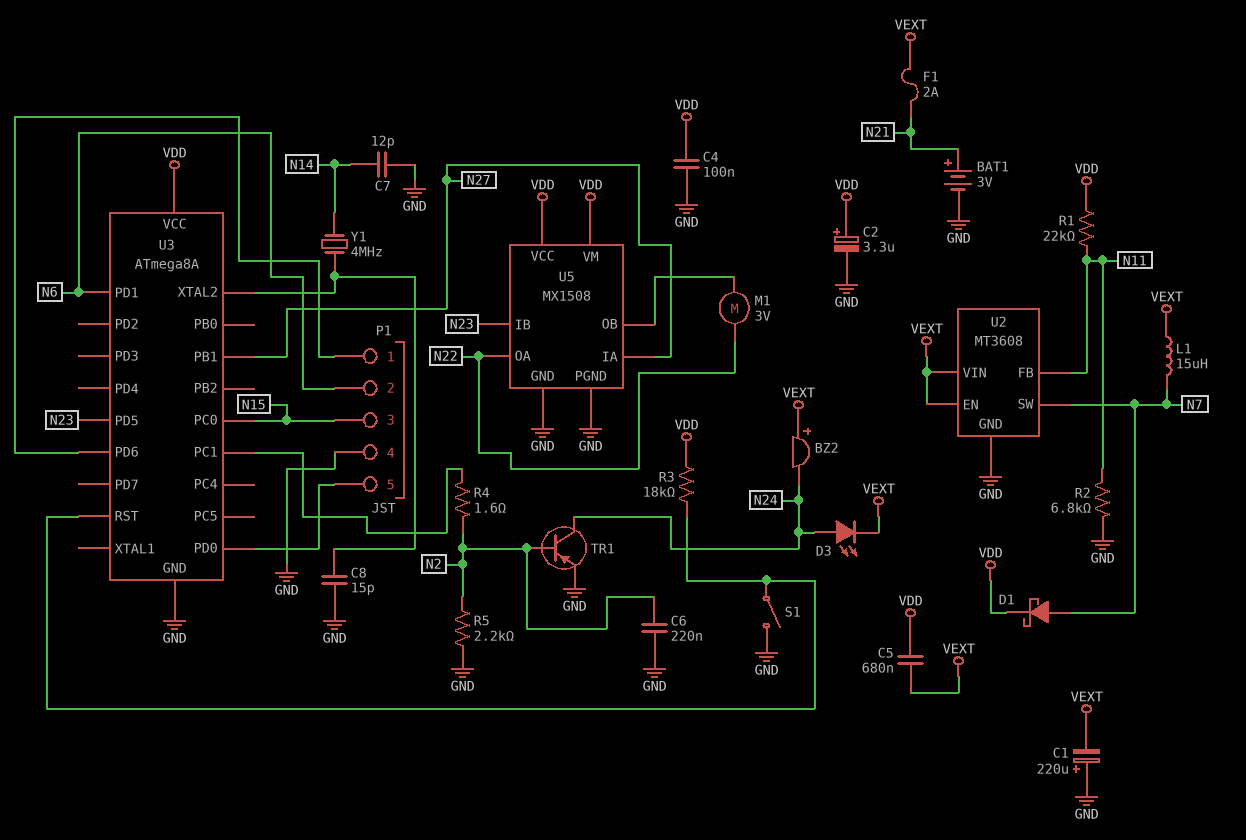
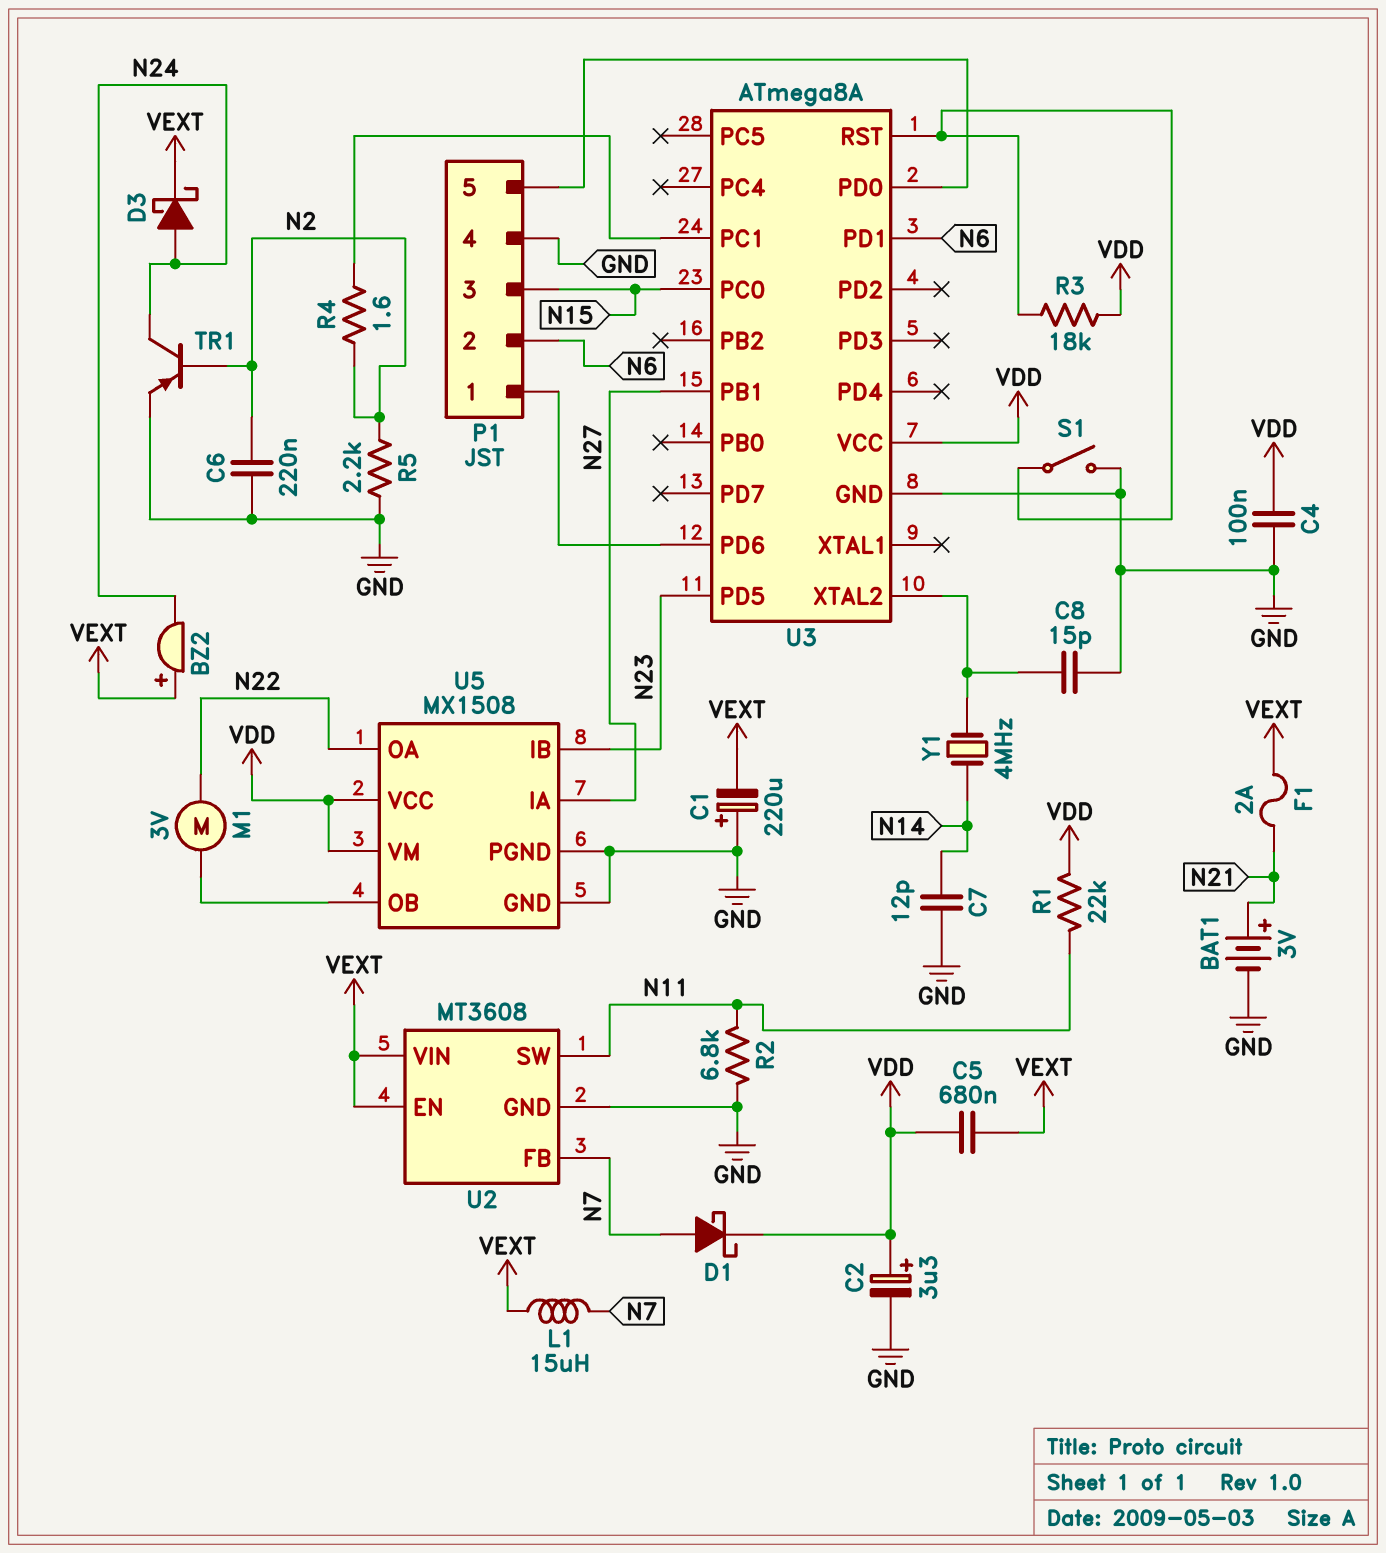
D3: LED (A N24, K VEXT) -> schottky (A N24, K VEXT)
U2 pin FB: N11 -> N7
U2 pin SW: N7 -> N11

